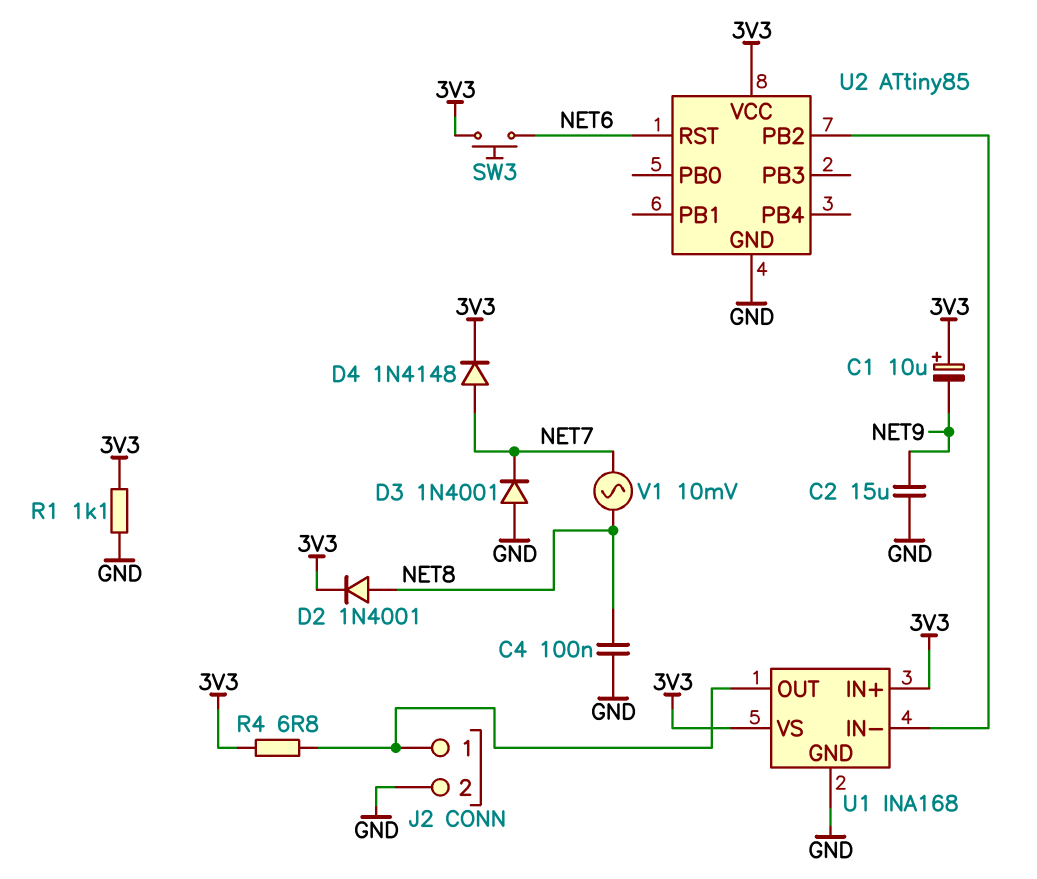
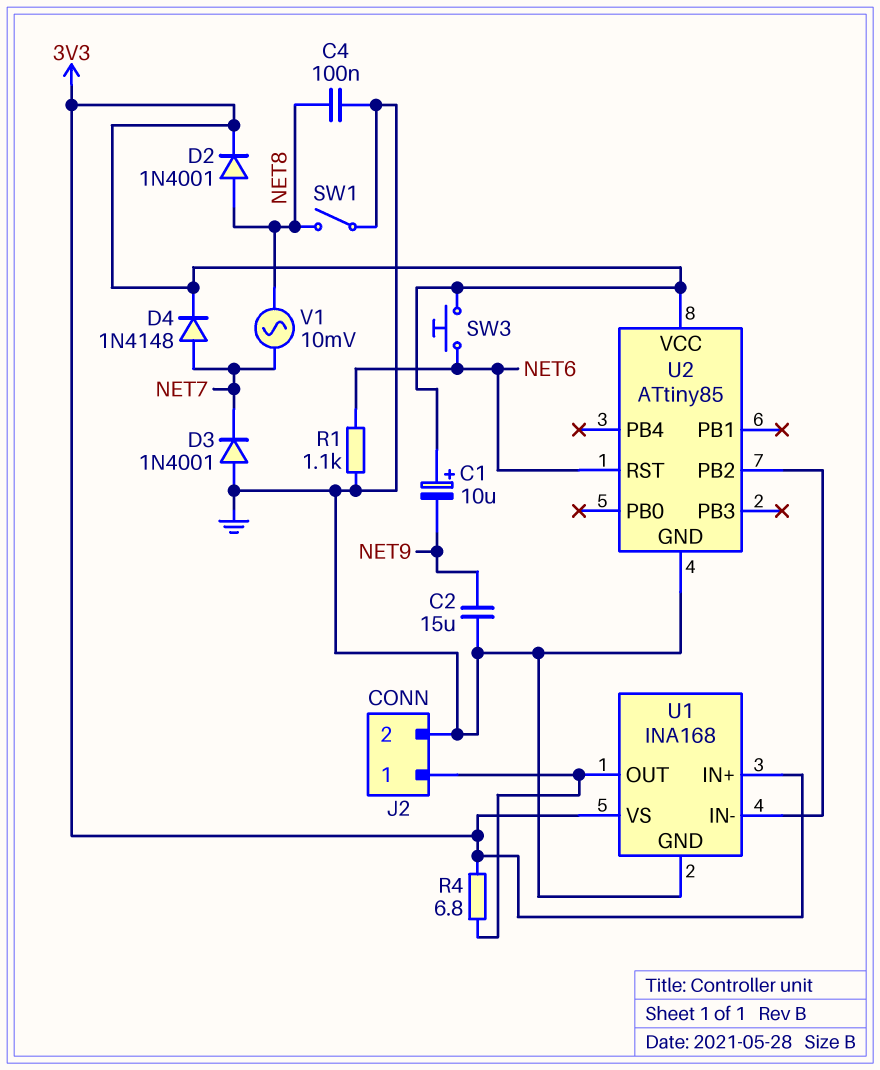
R1: 1.1k (3V3, GND) -> 1.1k (GND, NET6)
SW1: none -> switch (GND, NET8)

